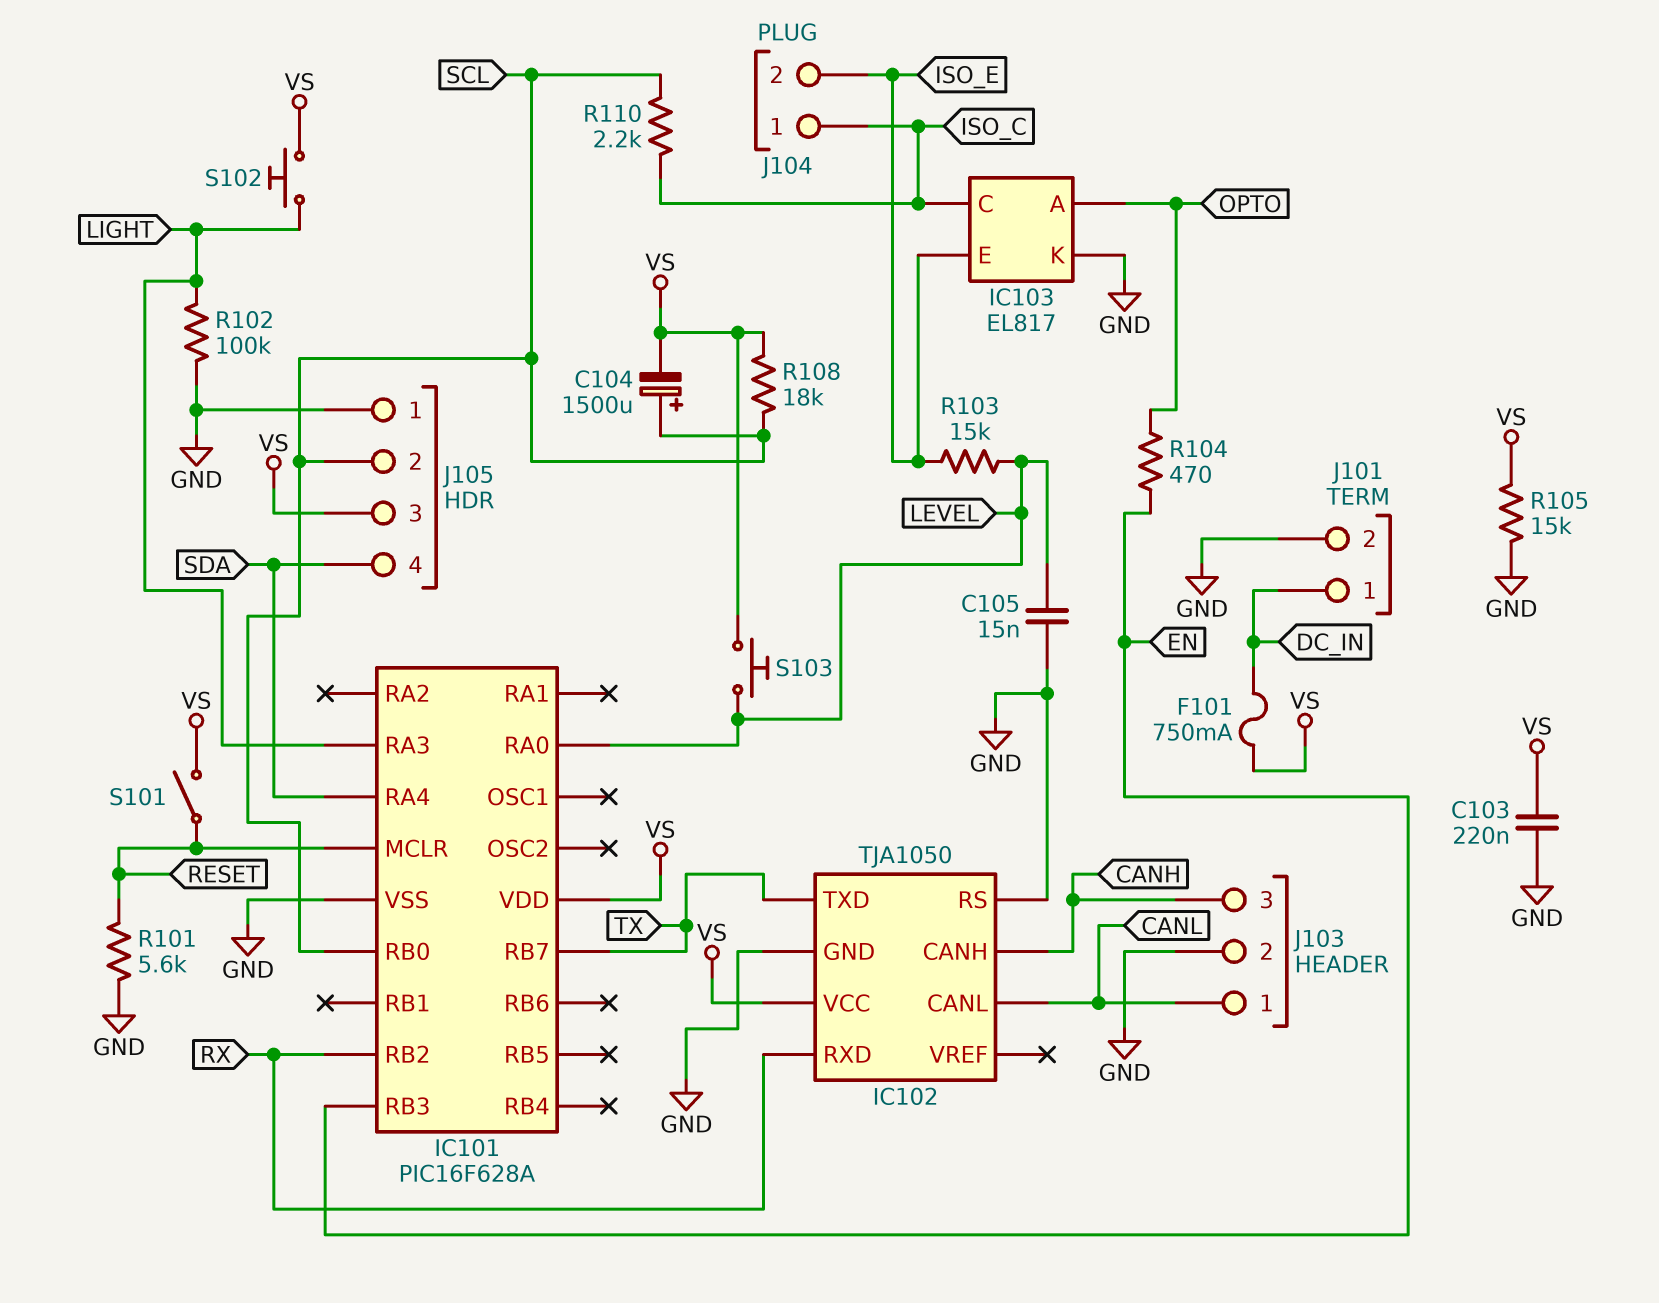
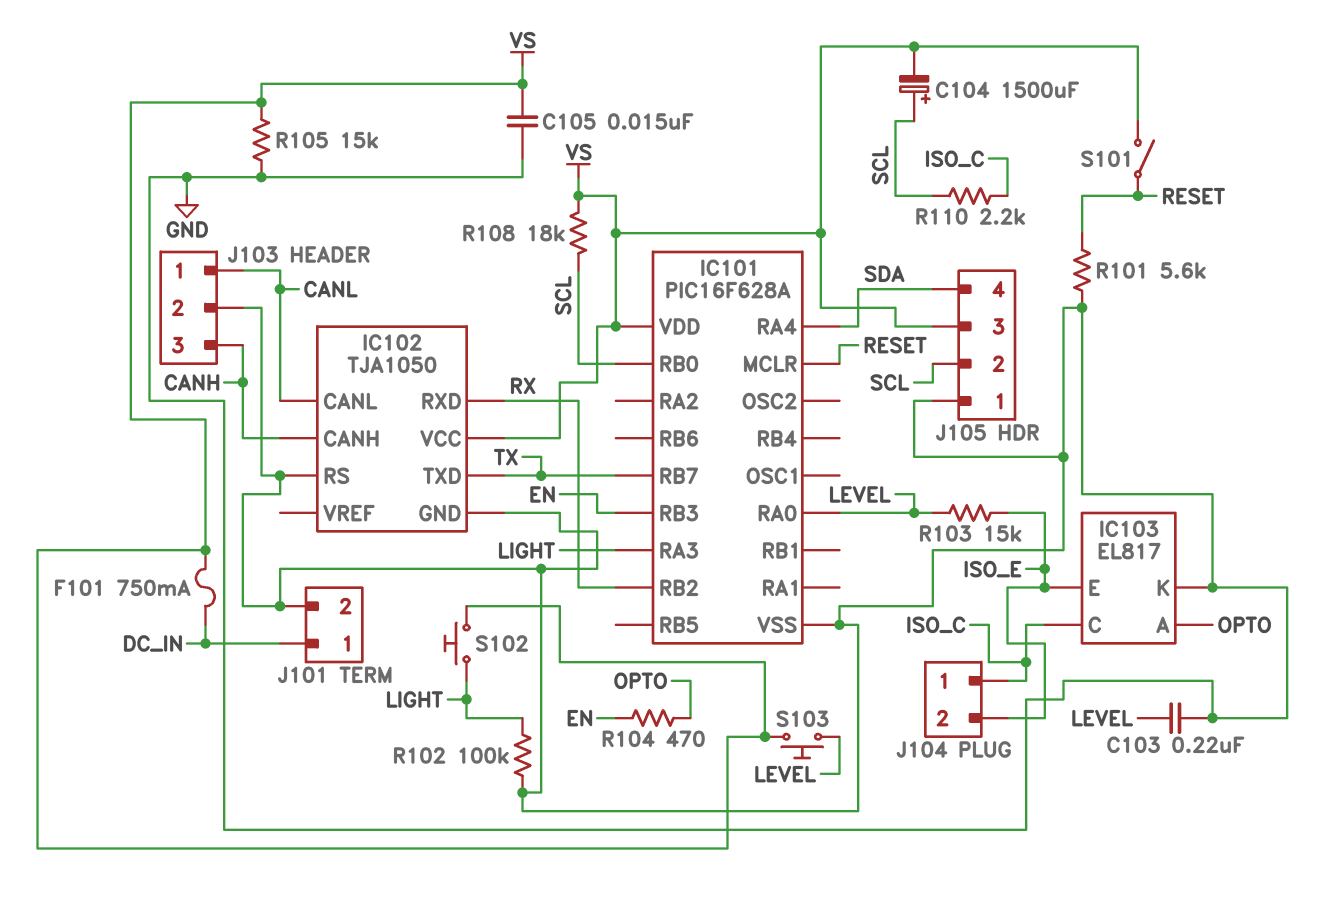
C103: 220nF (GND, VS) -> 220nF (GND, LEVEL)
C105: 15nF (GND, LEVEL) -> 15nF (GND, VS)

